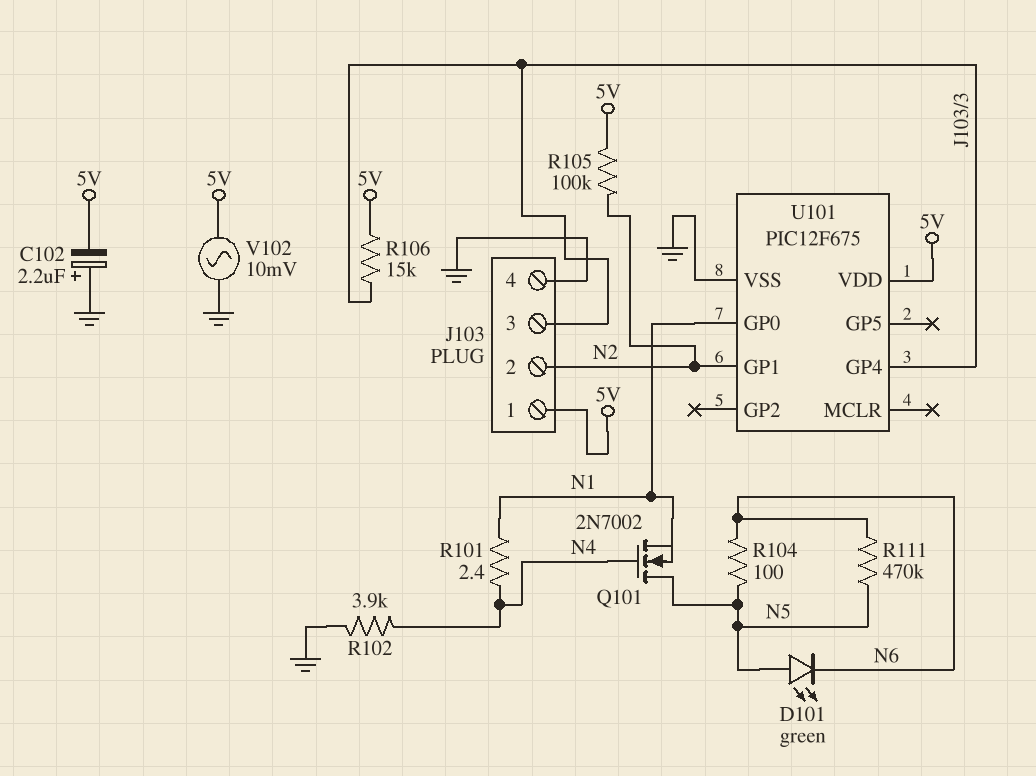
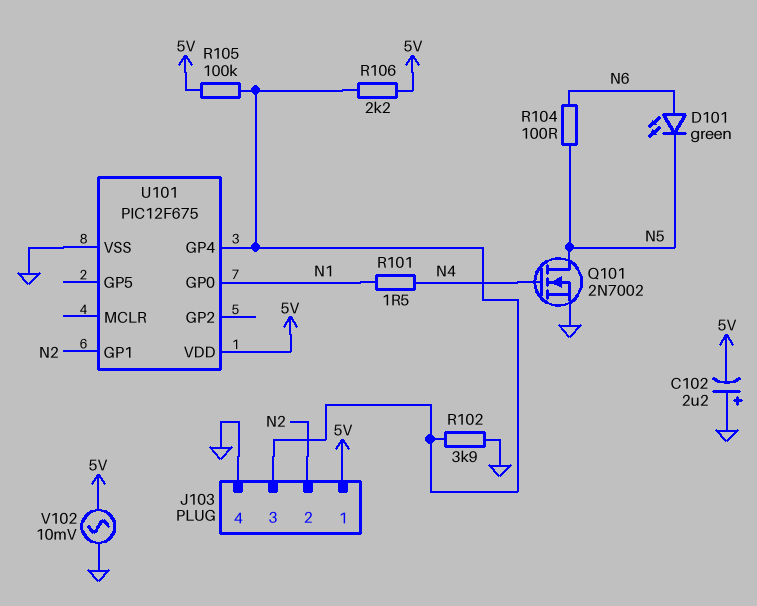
D101: LED green (A N5, K N6) -> LED green (A N6, K N5)
Q101: NMOS 2N7002 (G N4, D N5, S N1) -> NMOS 2N7002 (G N4, D N5, S GND)
R101: 2.4 (N1, N4) -> 1.5 (N1, N4)
R102: 3.9k (GND, N4) -> 3.9k (GND, J103/3)
R105: 100k (5V, N2) -> 100k (5V, J103/3)
R106: 15k (5V, J103/3) -> 2.2k (5V, J103/3)
R111: 470k (N5, N6) -> none

